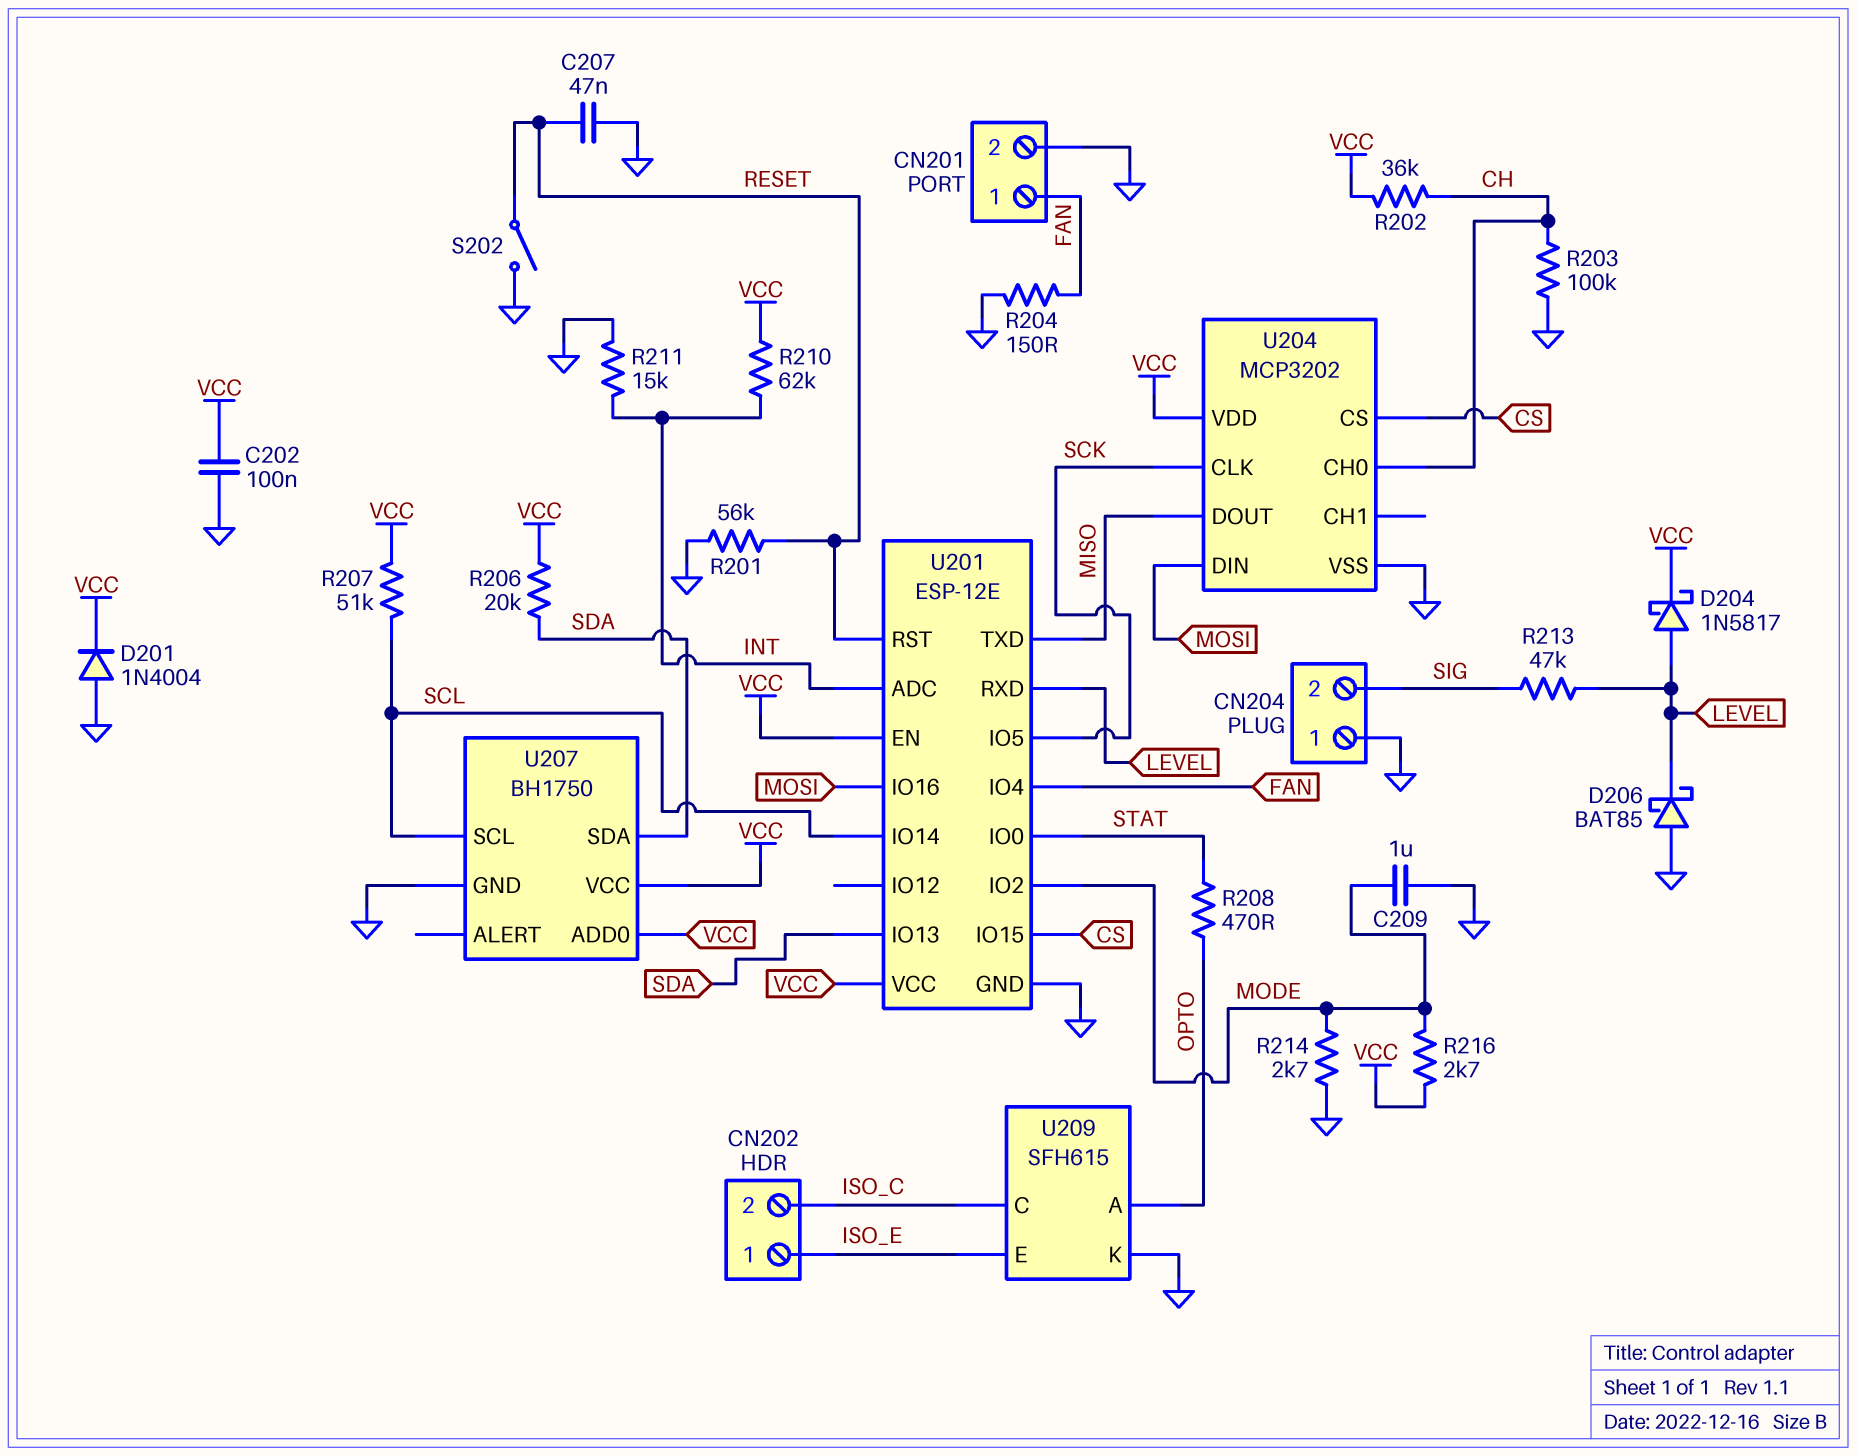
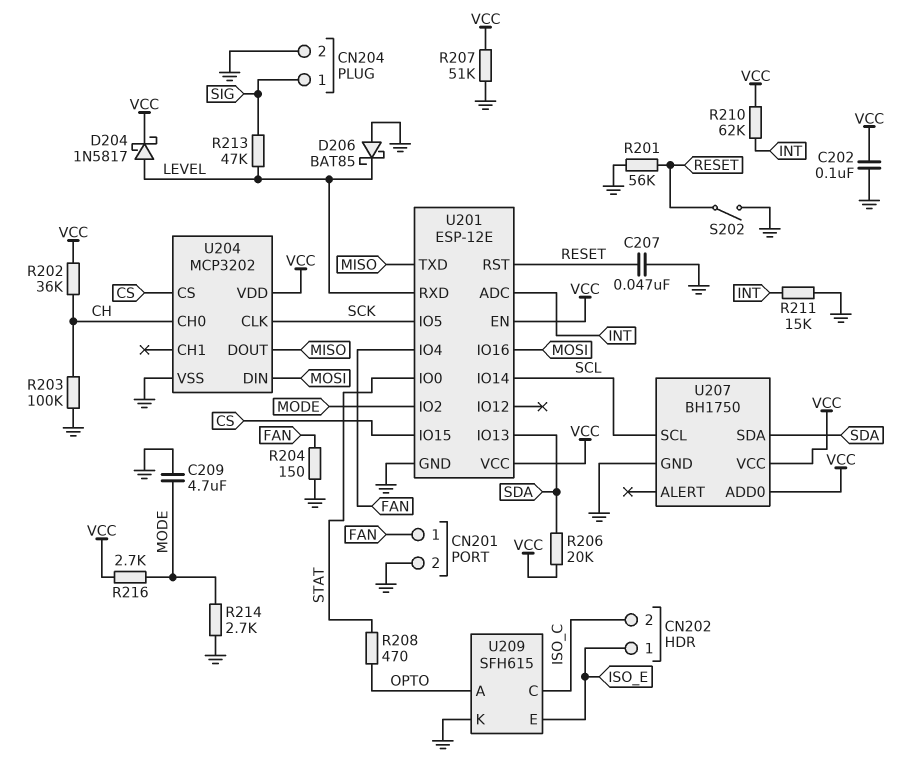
C209: 1uF (GND, MODE) -> 4.7uF (GND, MODE)
CN204 pin 1: GND -> SIG
CN204 pin 2: SIG -> GND
D201: diode 1N4004 (A GND, K VCC) -> none
R207: 51k (SCL, VCC) -> 51k (GND, VCC)

